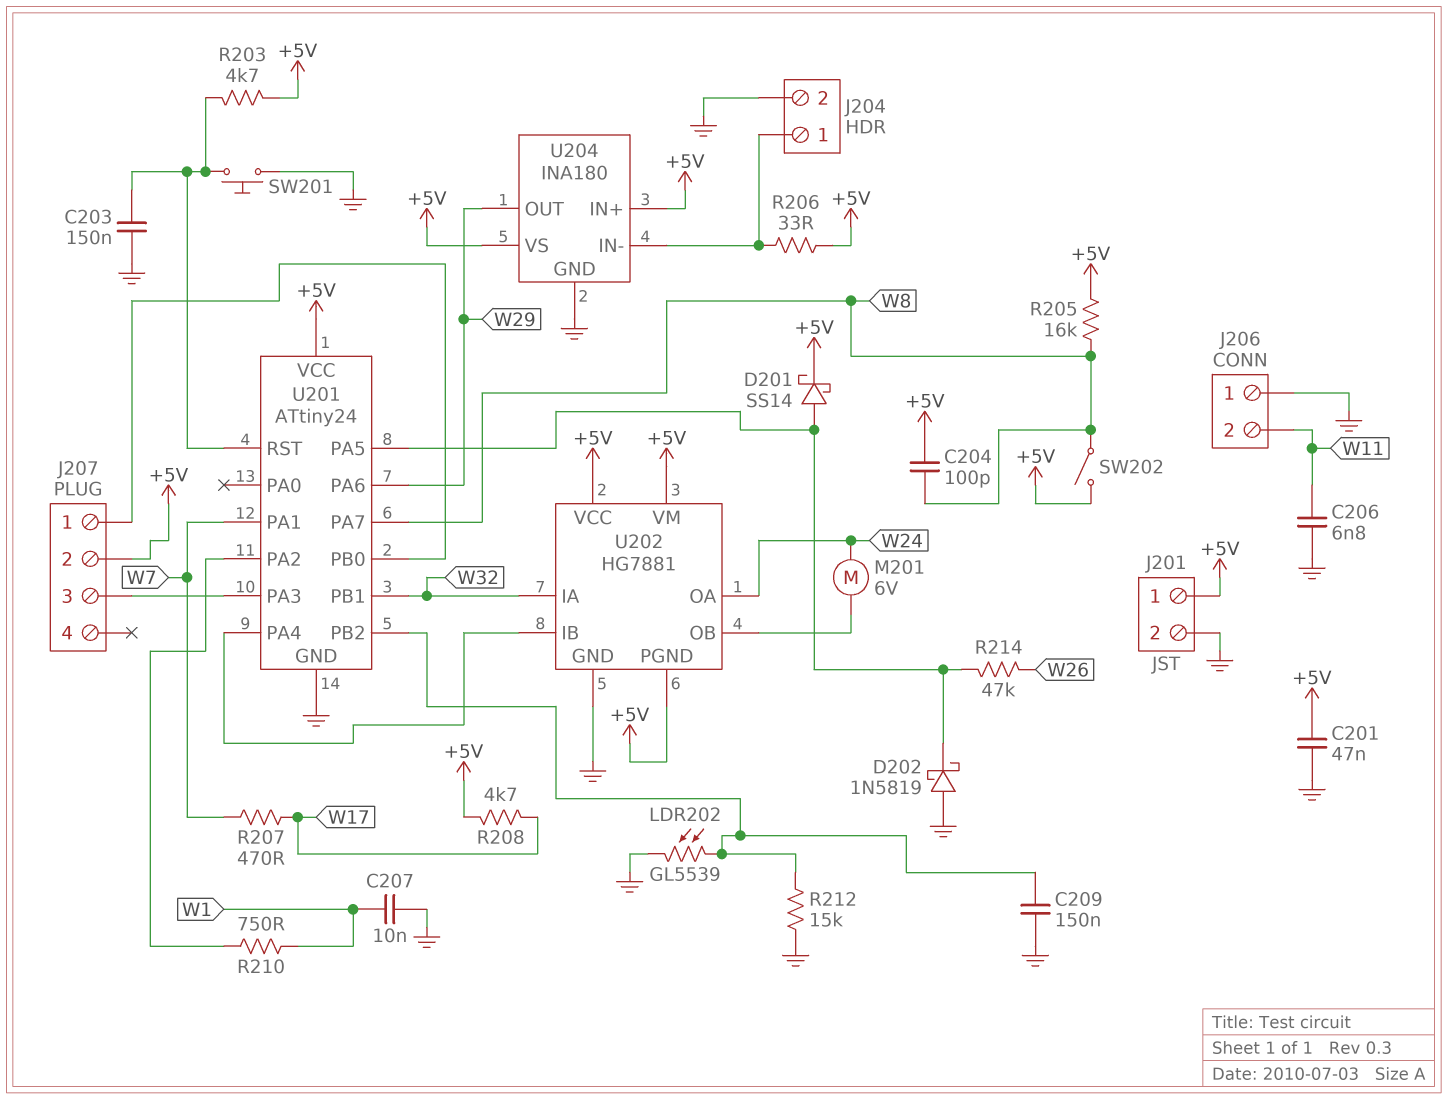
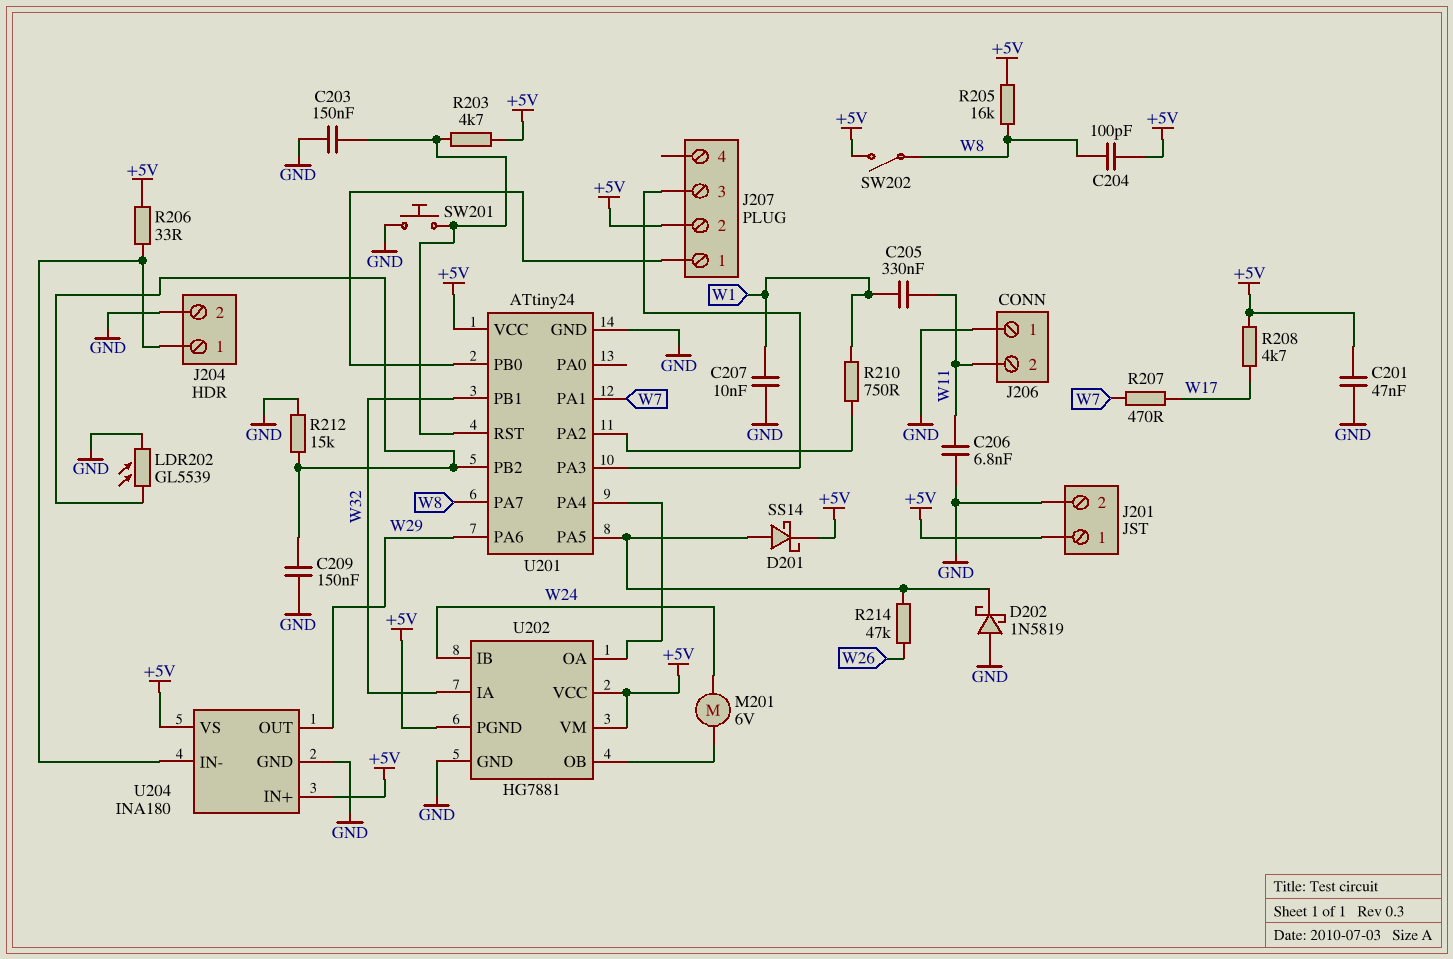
C205: none -> 330nF (W1, W11)
U202 pin IB: U201/PA4 -> W24
U202 pin OA: W24 -> U201/PA4

